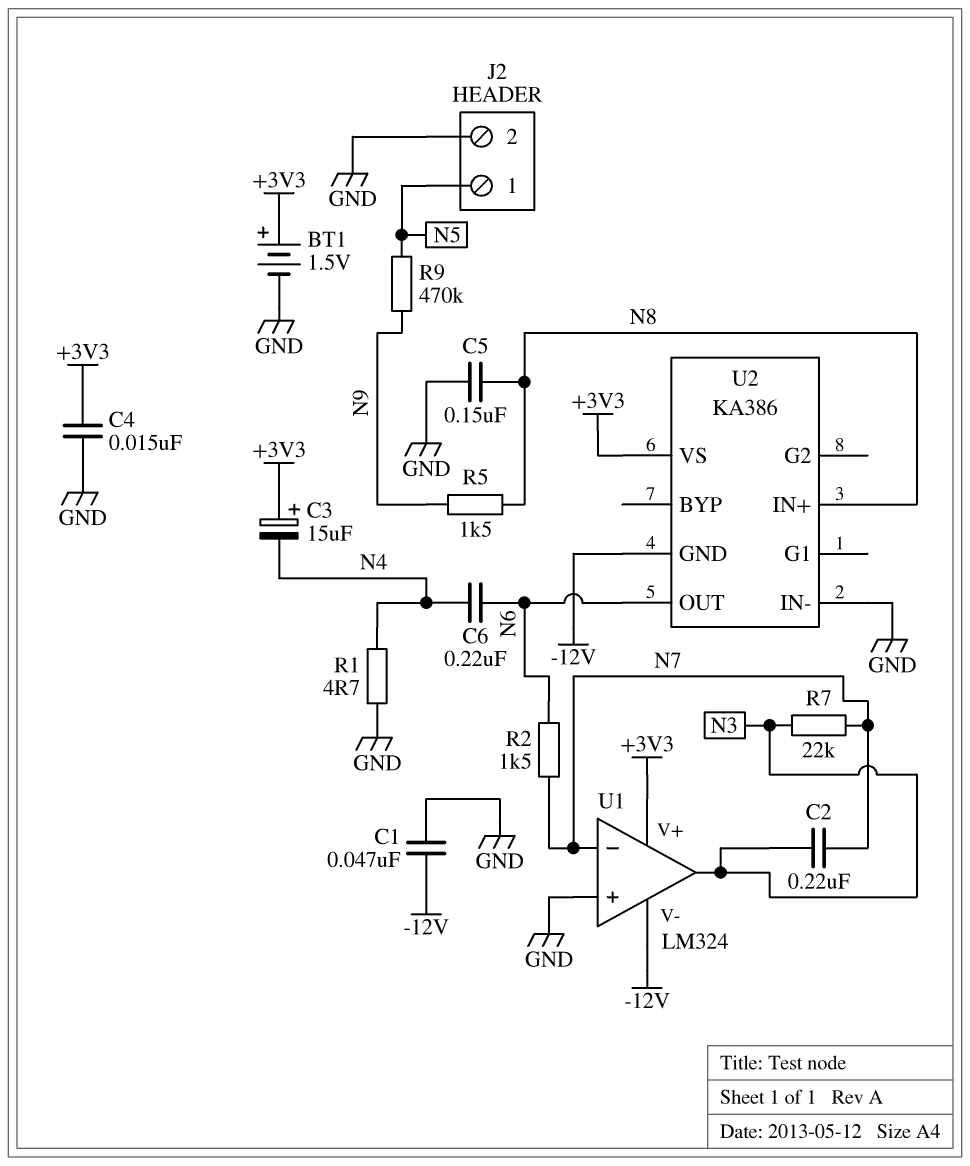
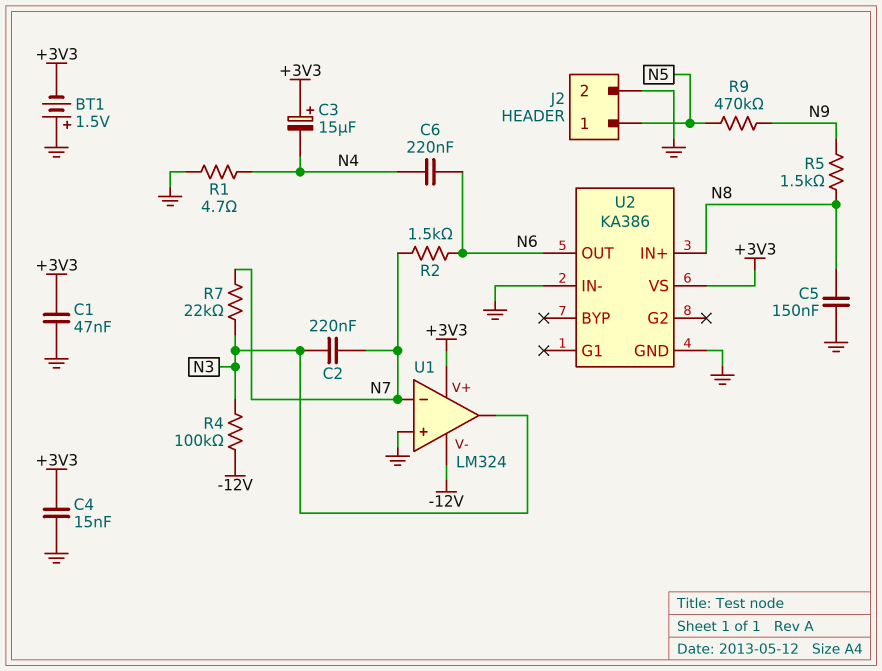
BT1: 1.5V (plus +3V3, minus GND) -> 1.5V (plus GND, minus +3V3)
C1: 47nF (-12V, GND) -> 47nF (+3V3, GND)
R4: none -> 100k (-12V, N3)
U2 pin GND: -12V -> GND

